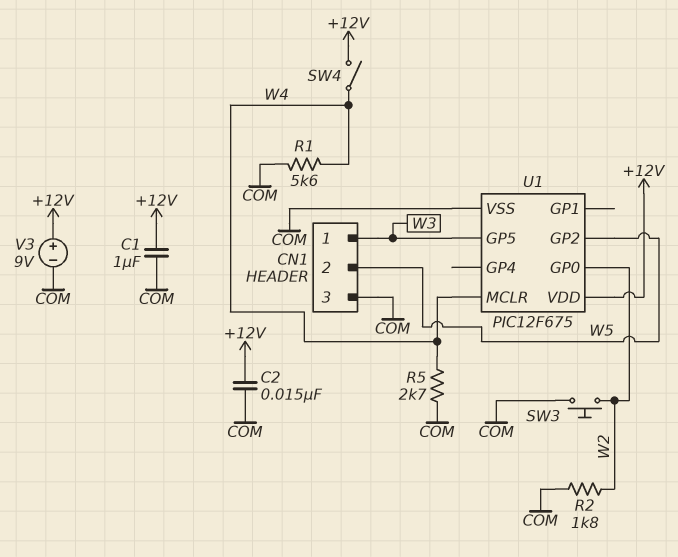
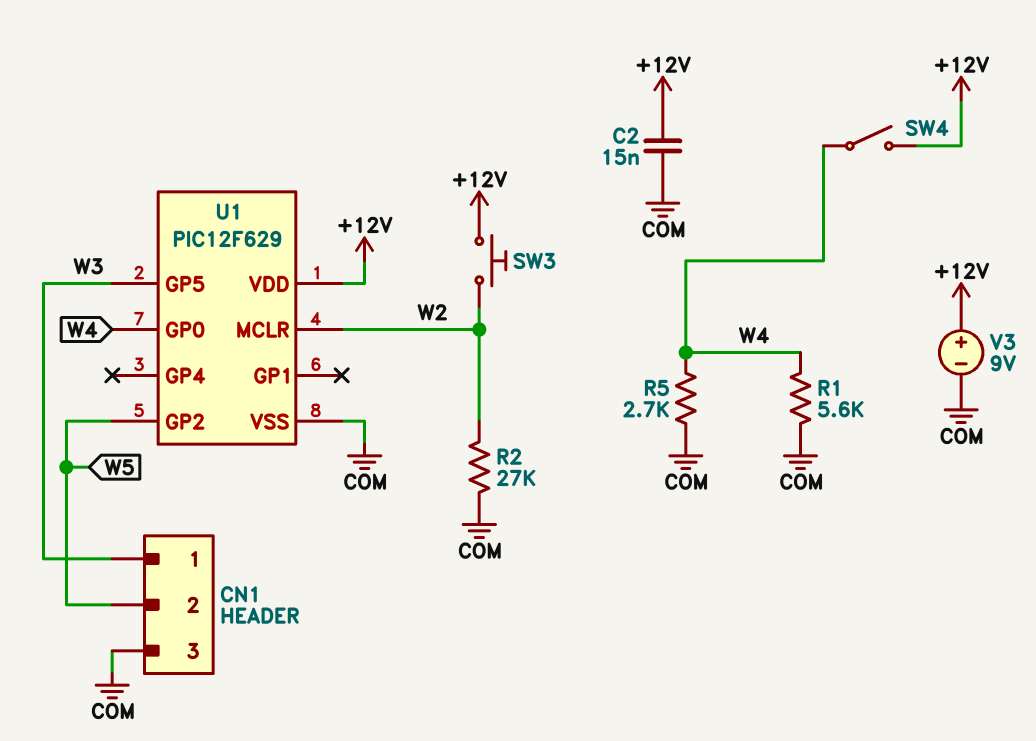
C1: 1uF (+12V, COM) -> none
R2: 1.8k (COM, W2) -> 27k (COM, W2)
SW3: button (COM, W2) -> button (+12V, W2)
U1: PIC12F675 -> PIC12F629
U1 pin GP0: W2 -> W4
U1 pin MCLR: W4 -> W2

